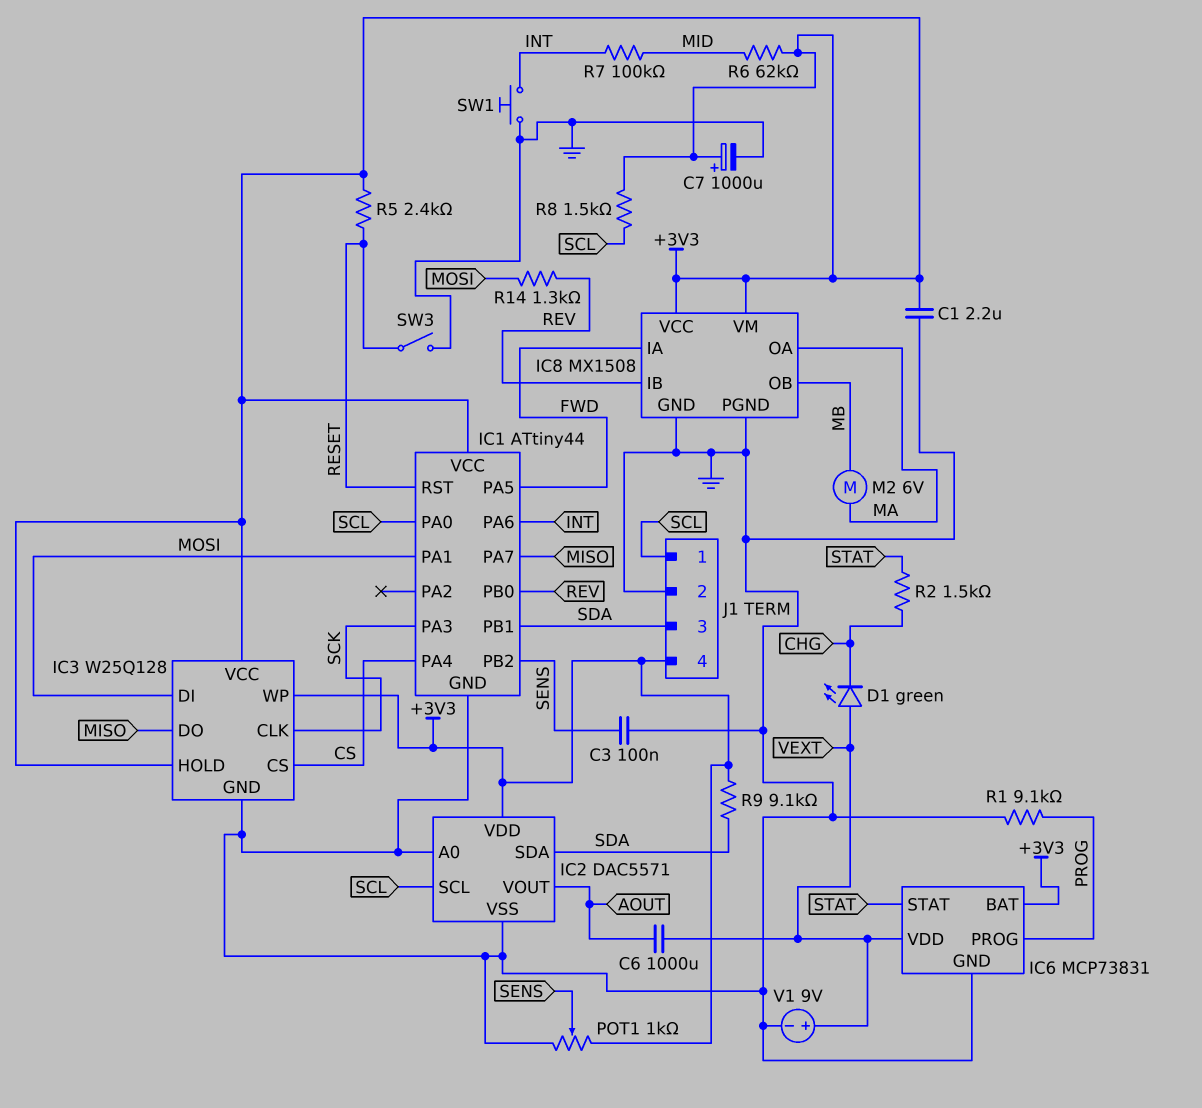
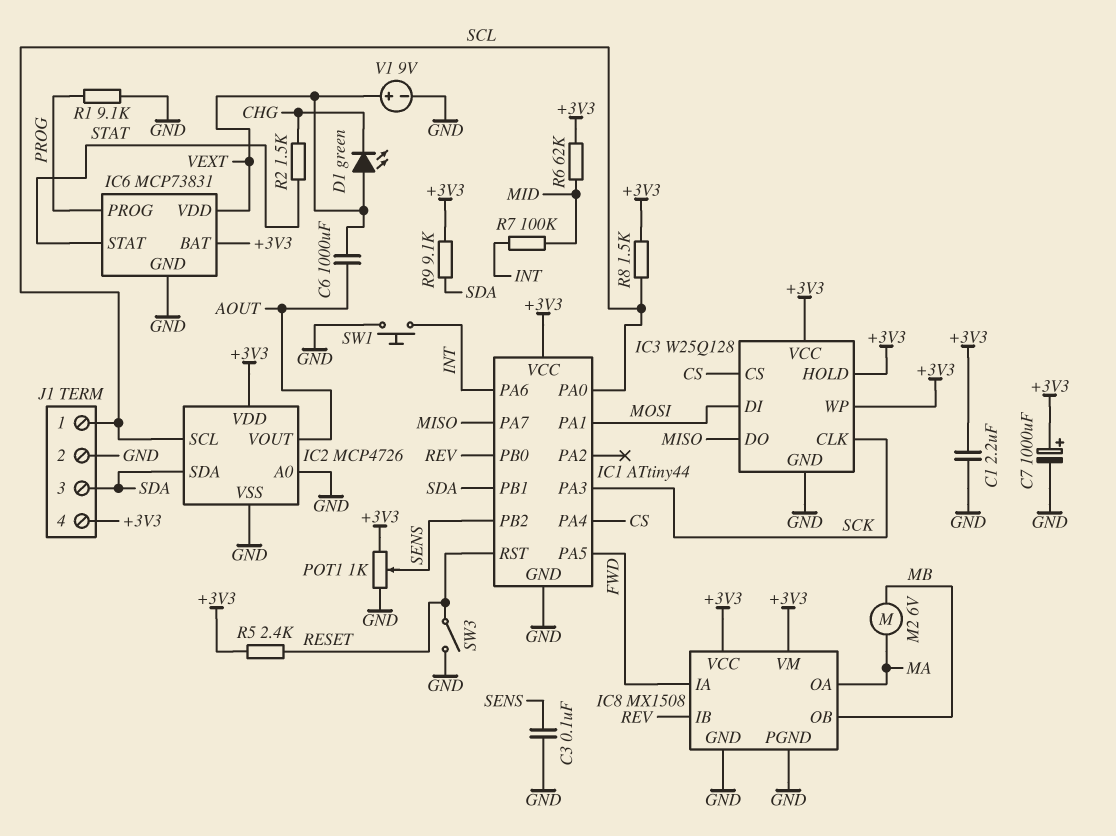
IC2: DAC5571 -> MCP4726
R14: 1.3k (MOSI, REV) -> none

